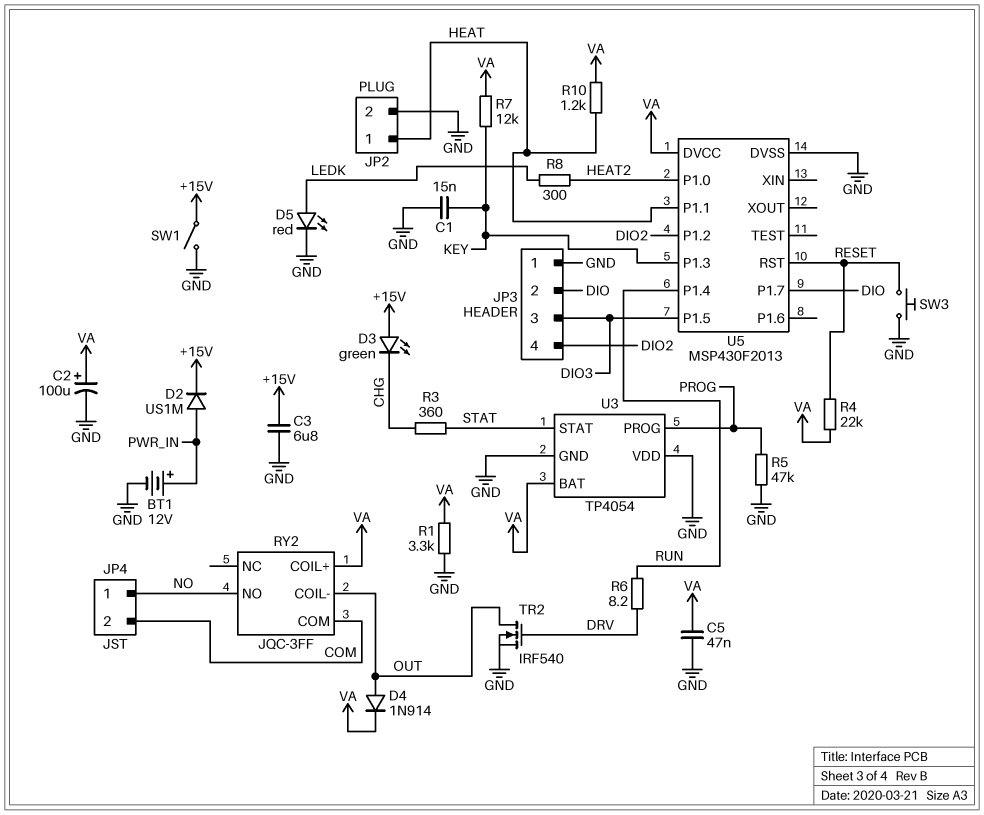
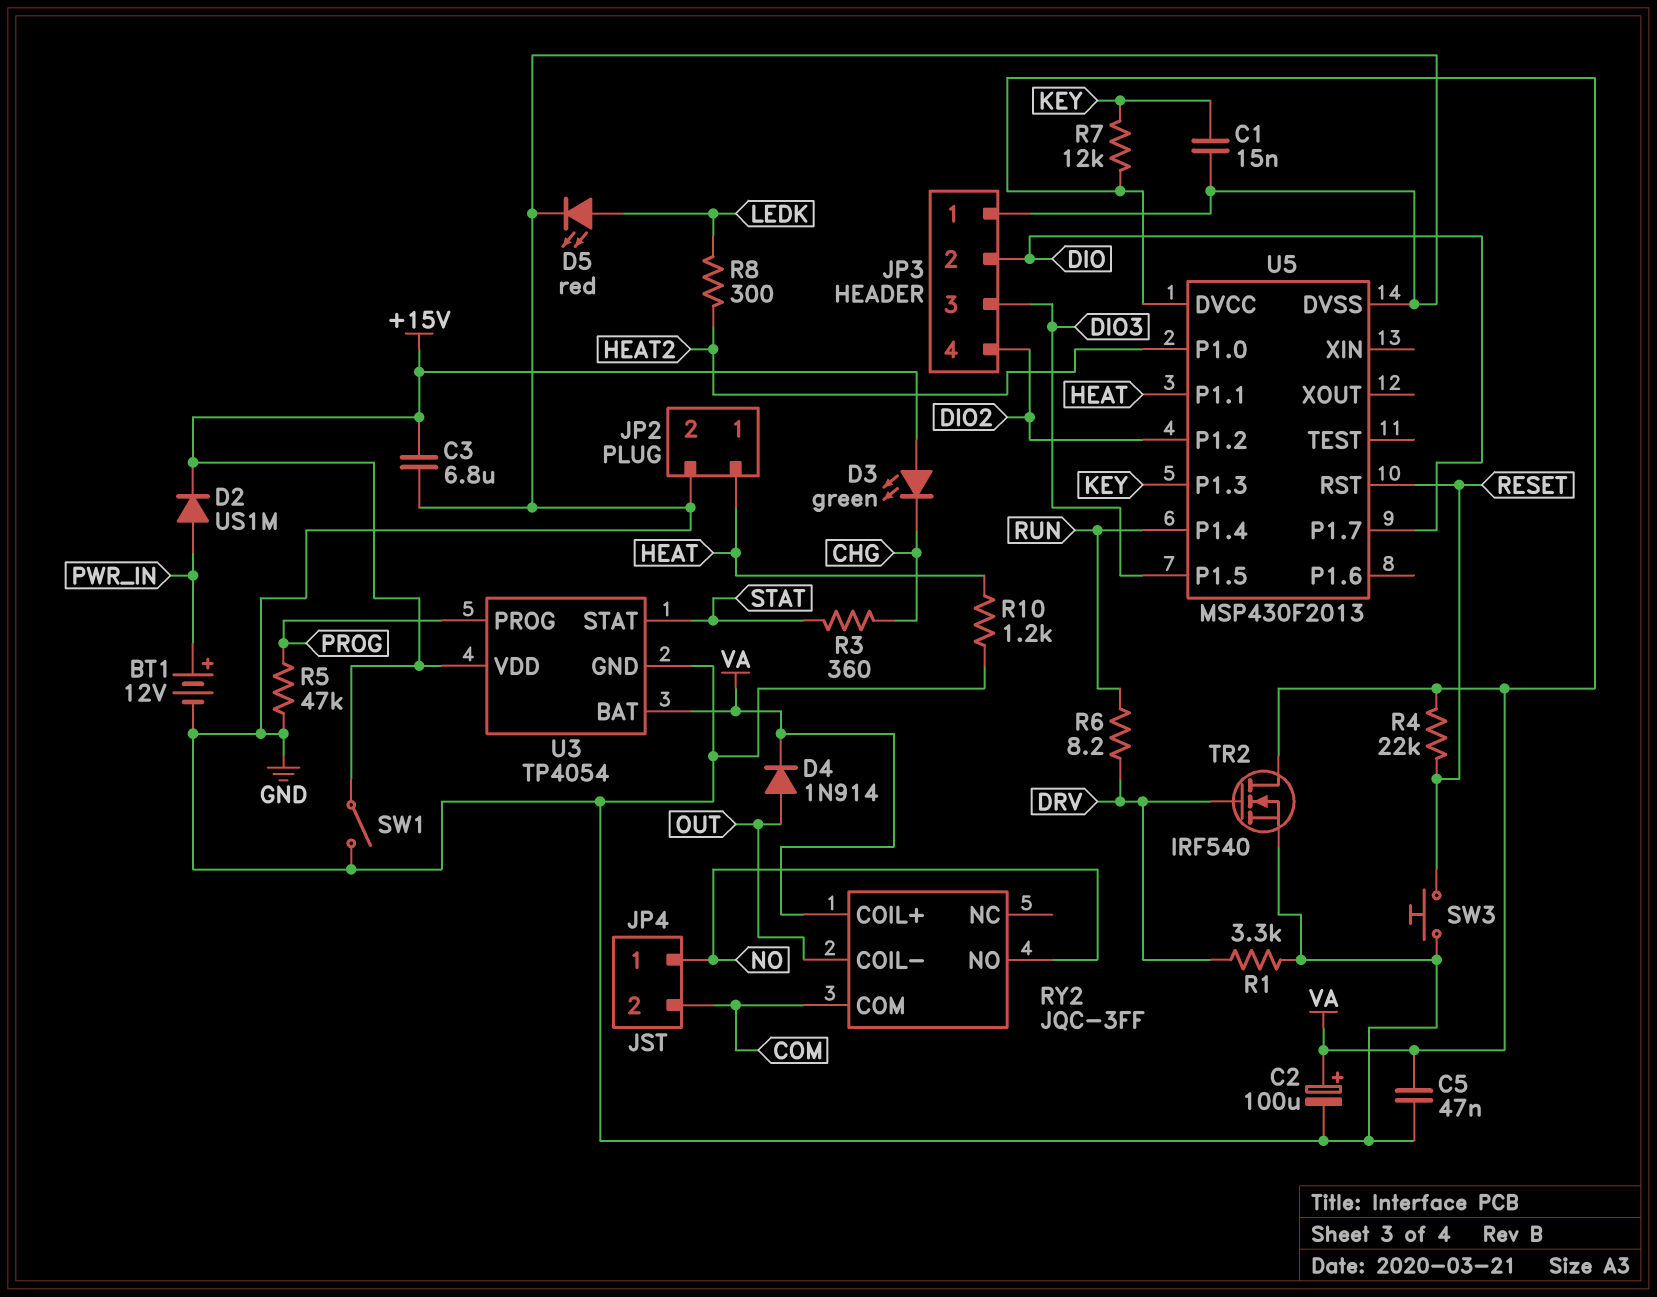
R1: 3.3k (GND, VA) -> 3.3k (DRV, GND)
R10: 1.2k (HEAT, VA) -> 1.2k (GND, HEAT)
TR2: NMOS IRF540 (G DRV, D OUT, S GND) -> NMOS IRF540 (G DRV, D VA, S GND)
U3 pin VDD: GND -> +15V

